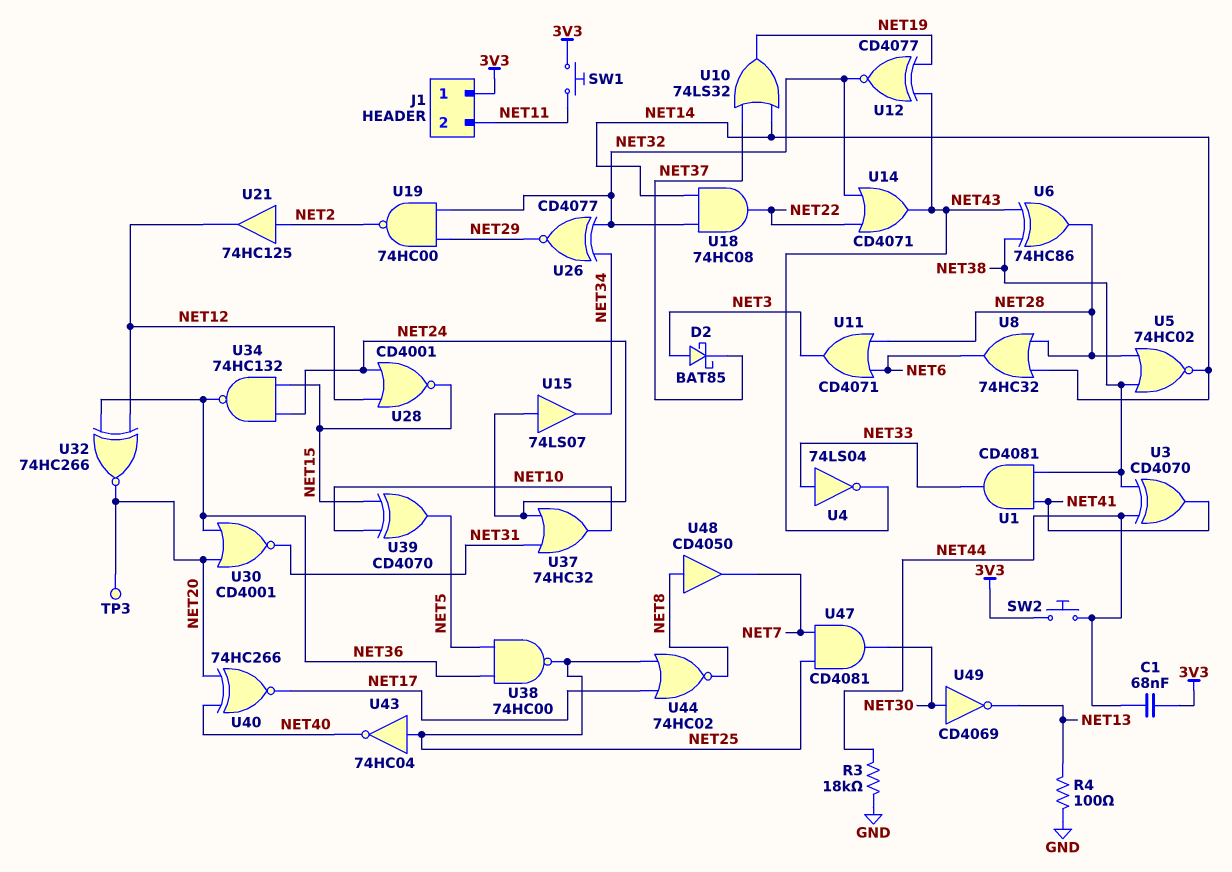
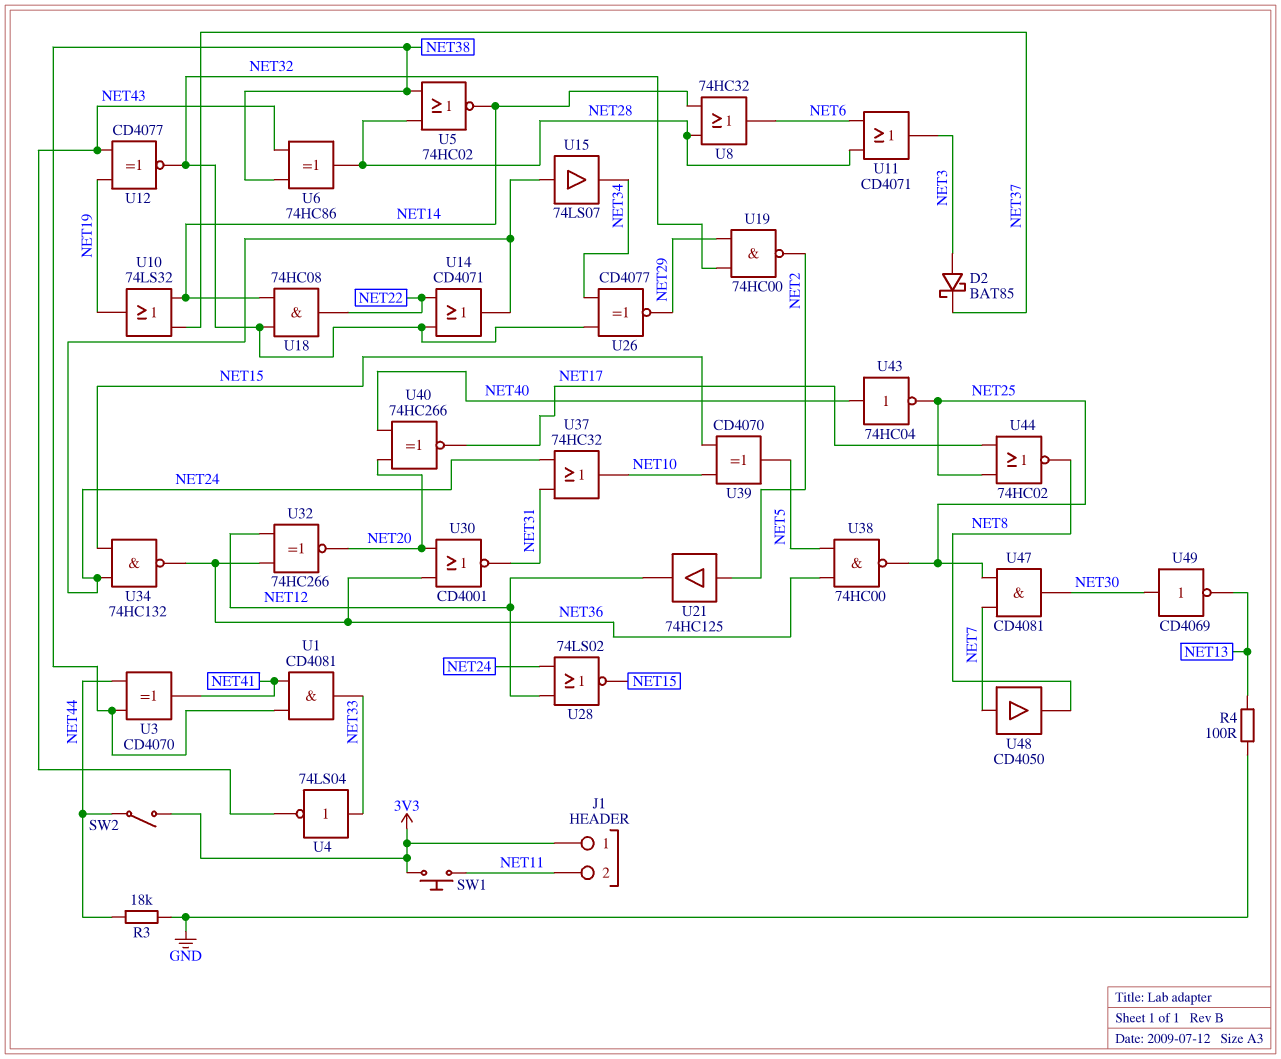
C1: 68nF (3V3, NET44) -> none
SW2: button (3V3, NET44) -> switch (3V3, NET44)
TP3: test point (NET20) -> none
U14: OR CD4071 (in NET22, in NET32, out NET43) -> OR CD4071 (in NET22, in NET32, out NET24)
U28: NOR CD4001 (in NET12, in NET24, out NET15) -> NOR 74LS02 (in NET12, in NET24, out NET15)
U43: NOT 74HC04 (in NET25, out NET40) -> NOT 74HC04 (in NET40, out NET25)
U48: buffer CD4050 (in NET8, out NET7) -> buffer CD4050 (in NET7, out NET8)

